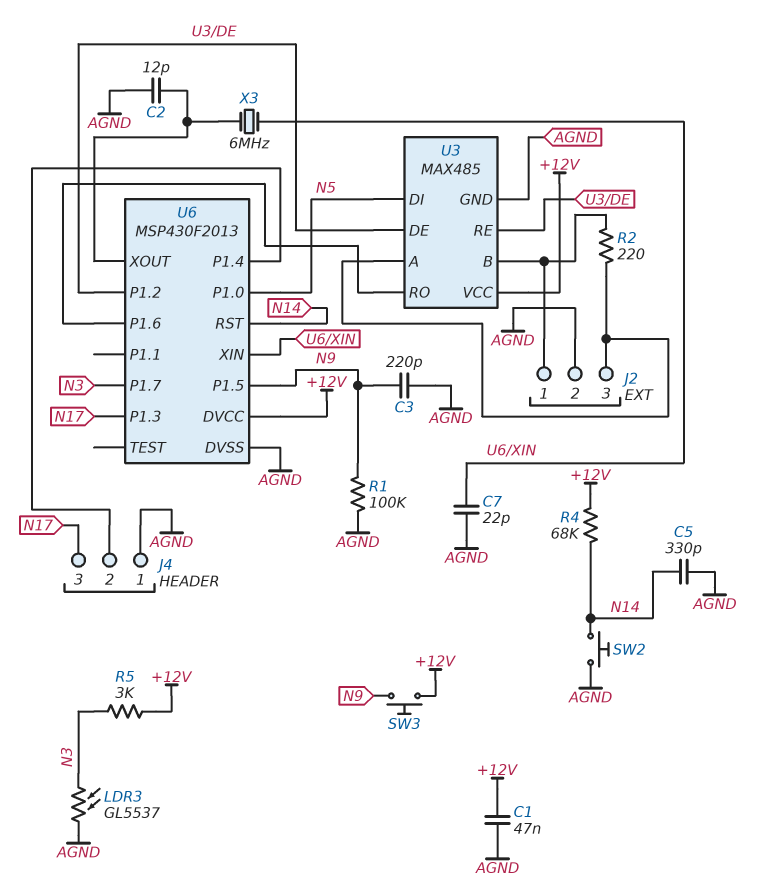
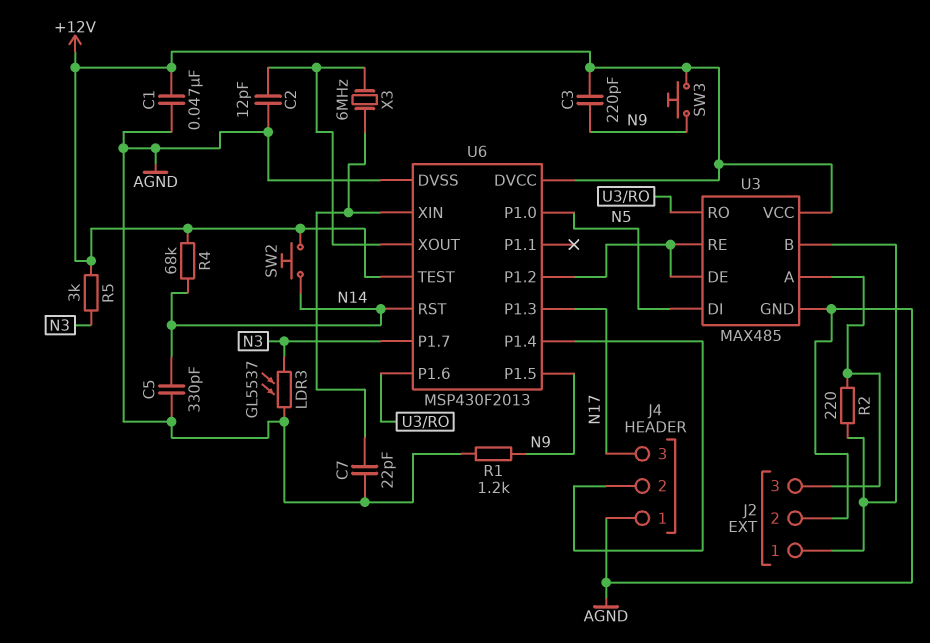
C3: 220pF (AGND, N9) -> 220pF (+12V, N9)
R1: 100k (AGND, N9) -> 1.2k (AGND, N9)
SW2: button (AGND, N14) -> button (+12V, N14)
U6 pin TEST: none -> +12V

